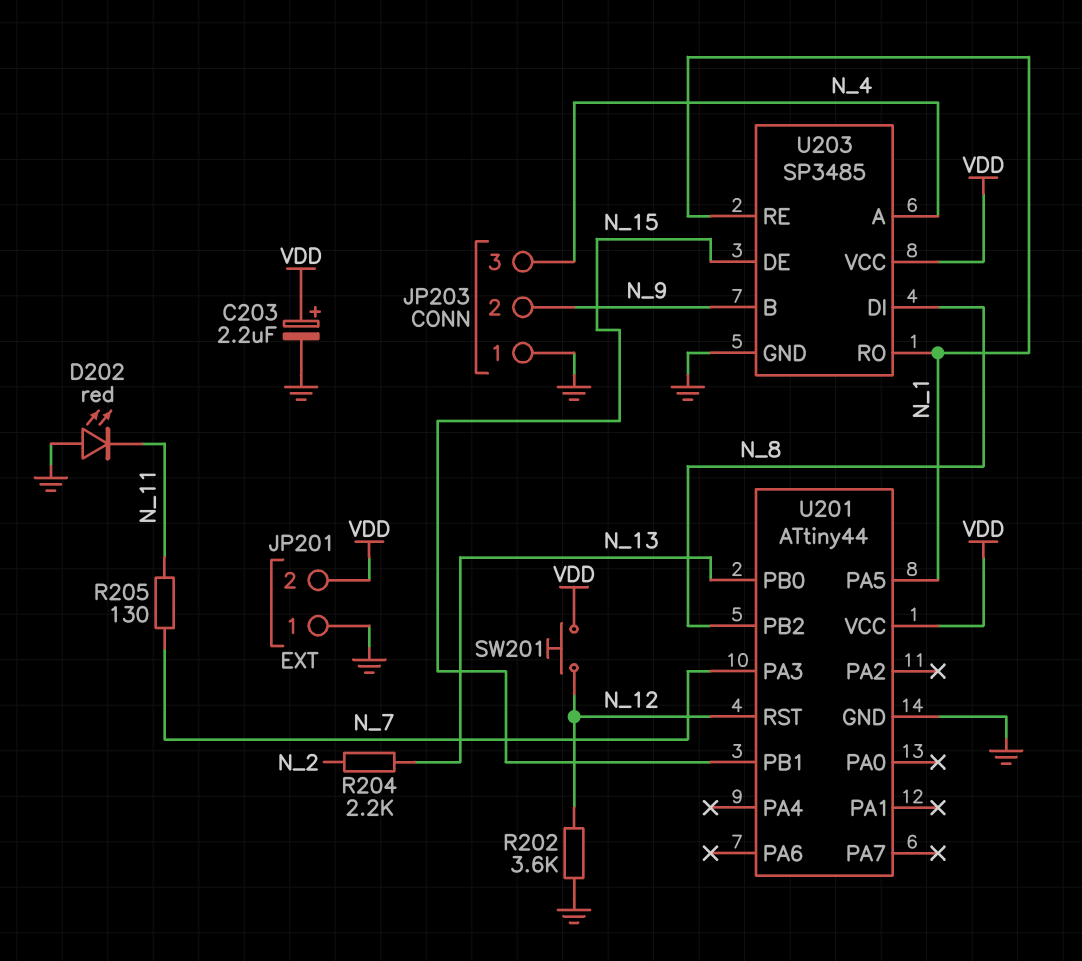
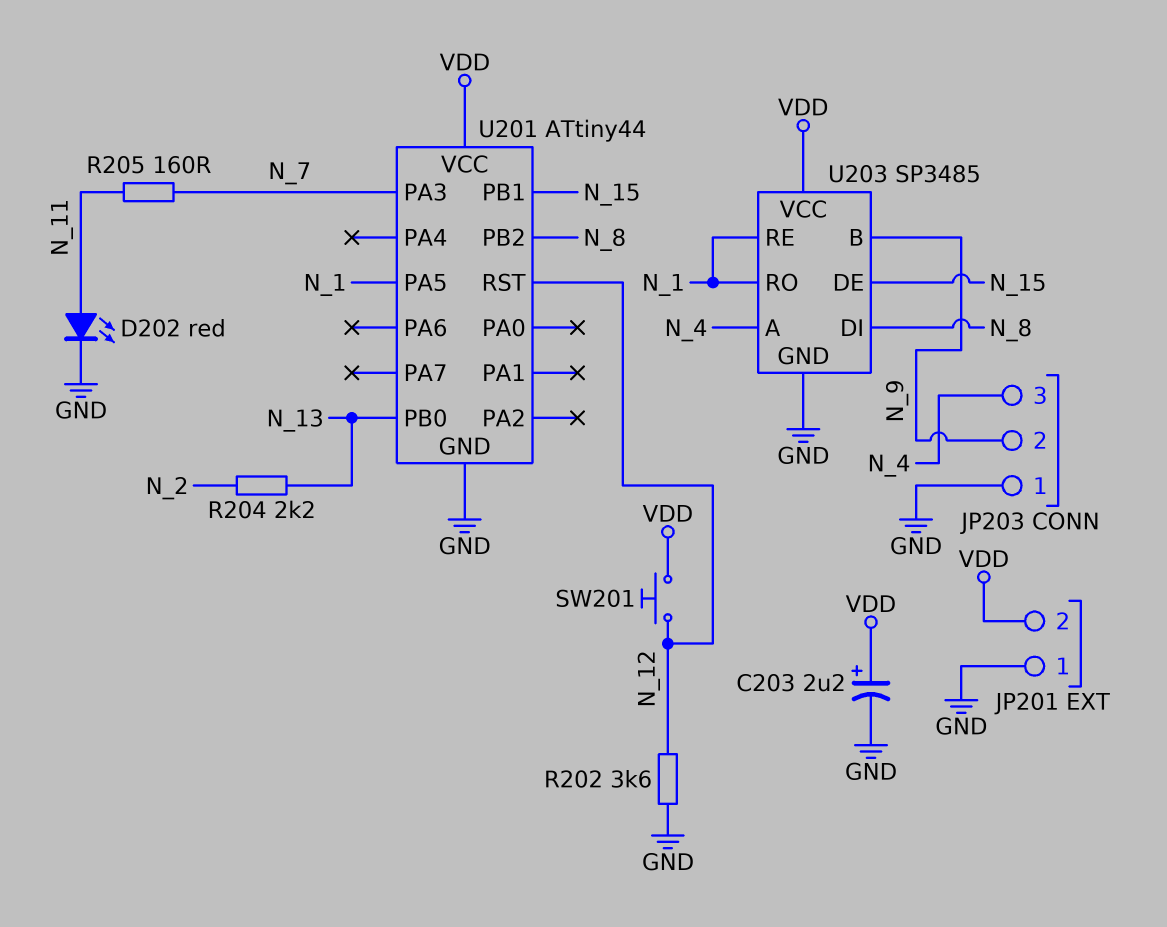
D202: LED red (A GND, K N_11) -> LED red (A N_11, K GND)
R205: 130 (N_7, N_11) -> 160 (N_7, N_11)

